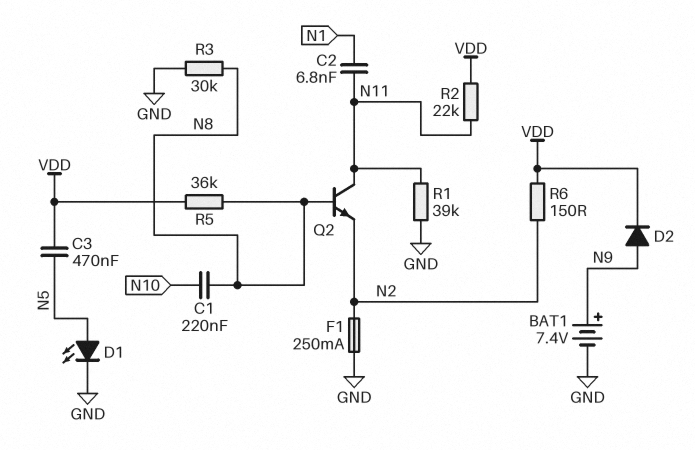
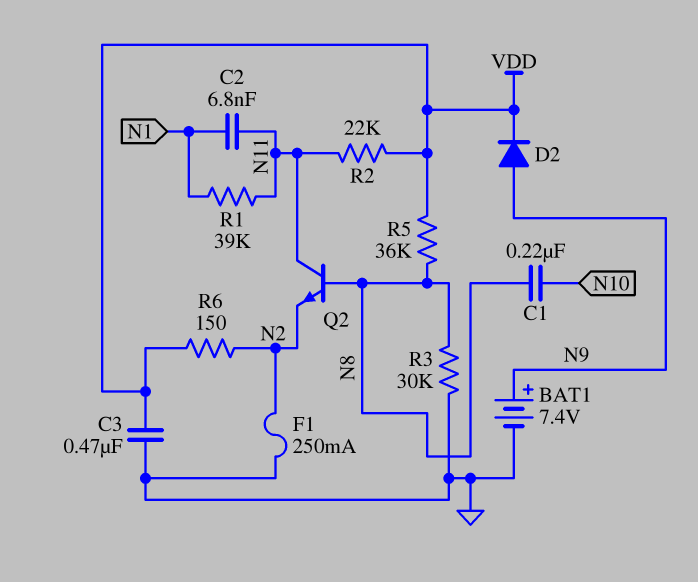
C3: 470nF (N5, VDD) -> 470nF (GND, VDD)
D1: LED (A N5, K GND) -> none
R1: 39k (GND, N11) -> 39k (N1, N11)

